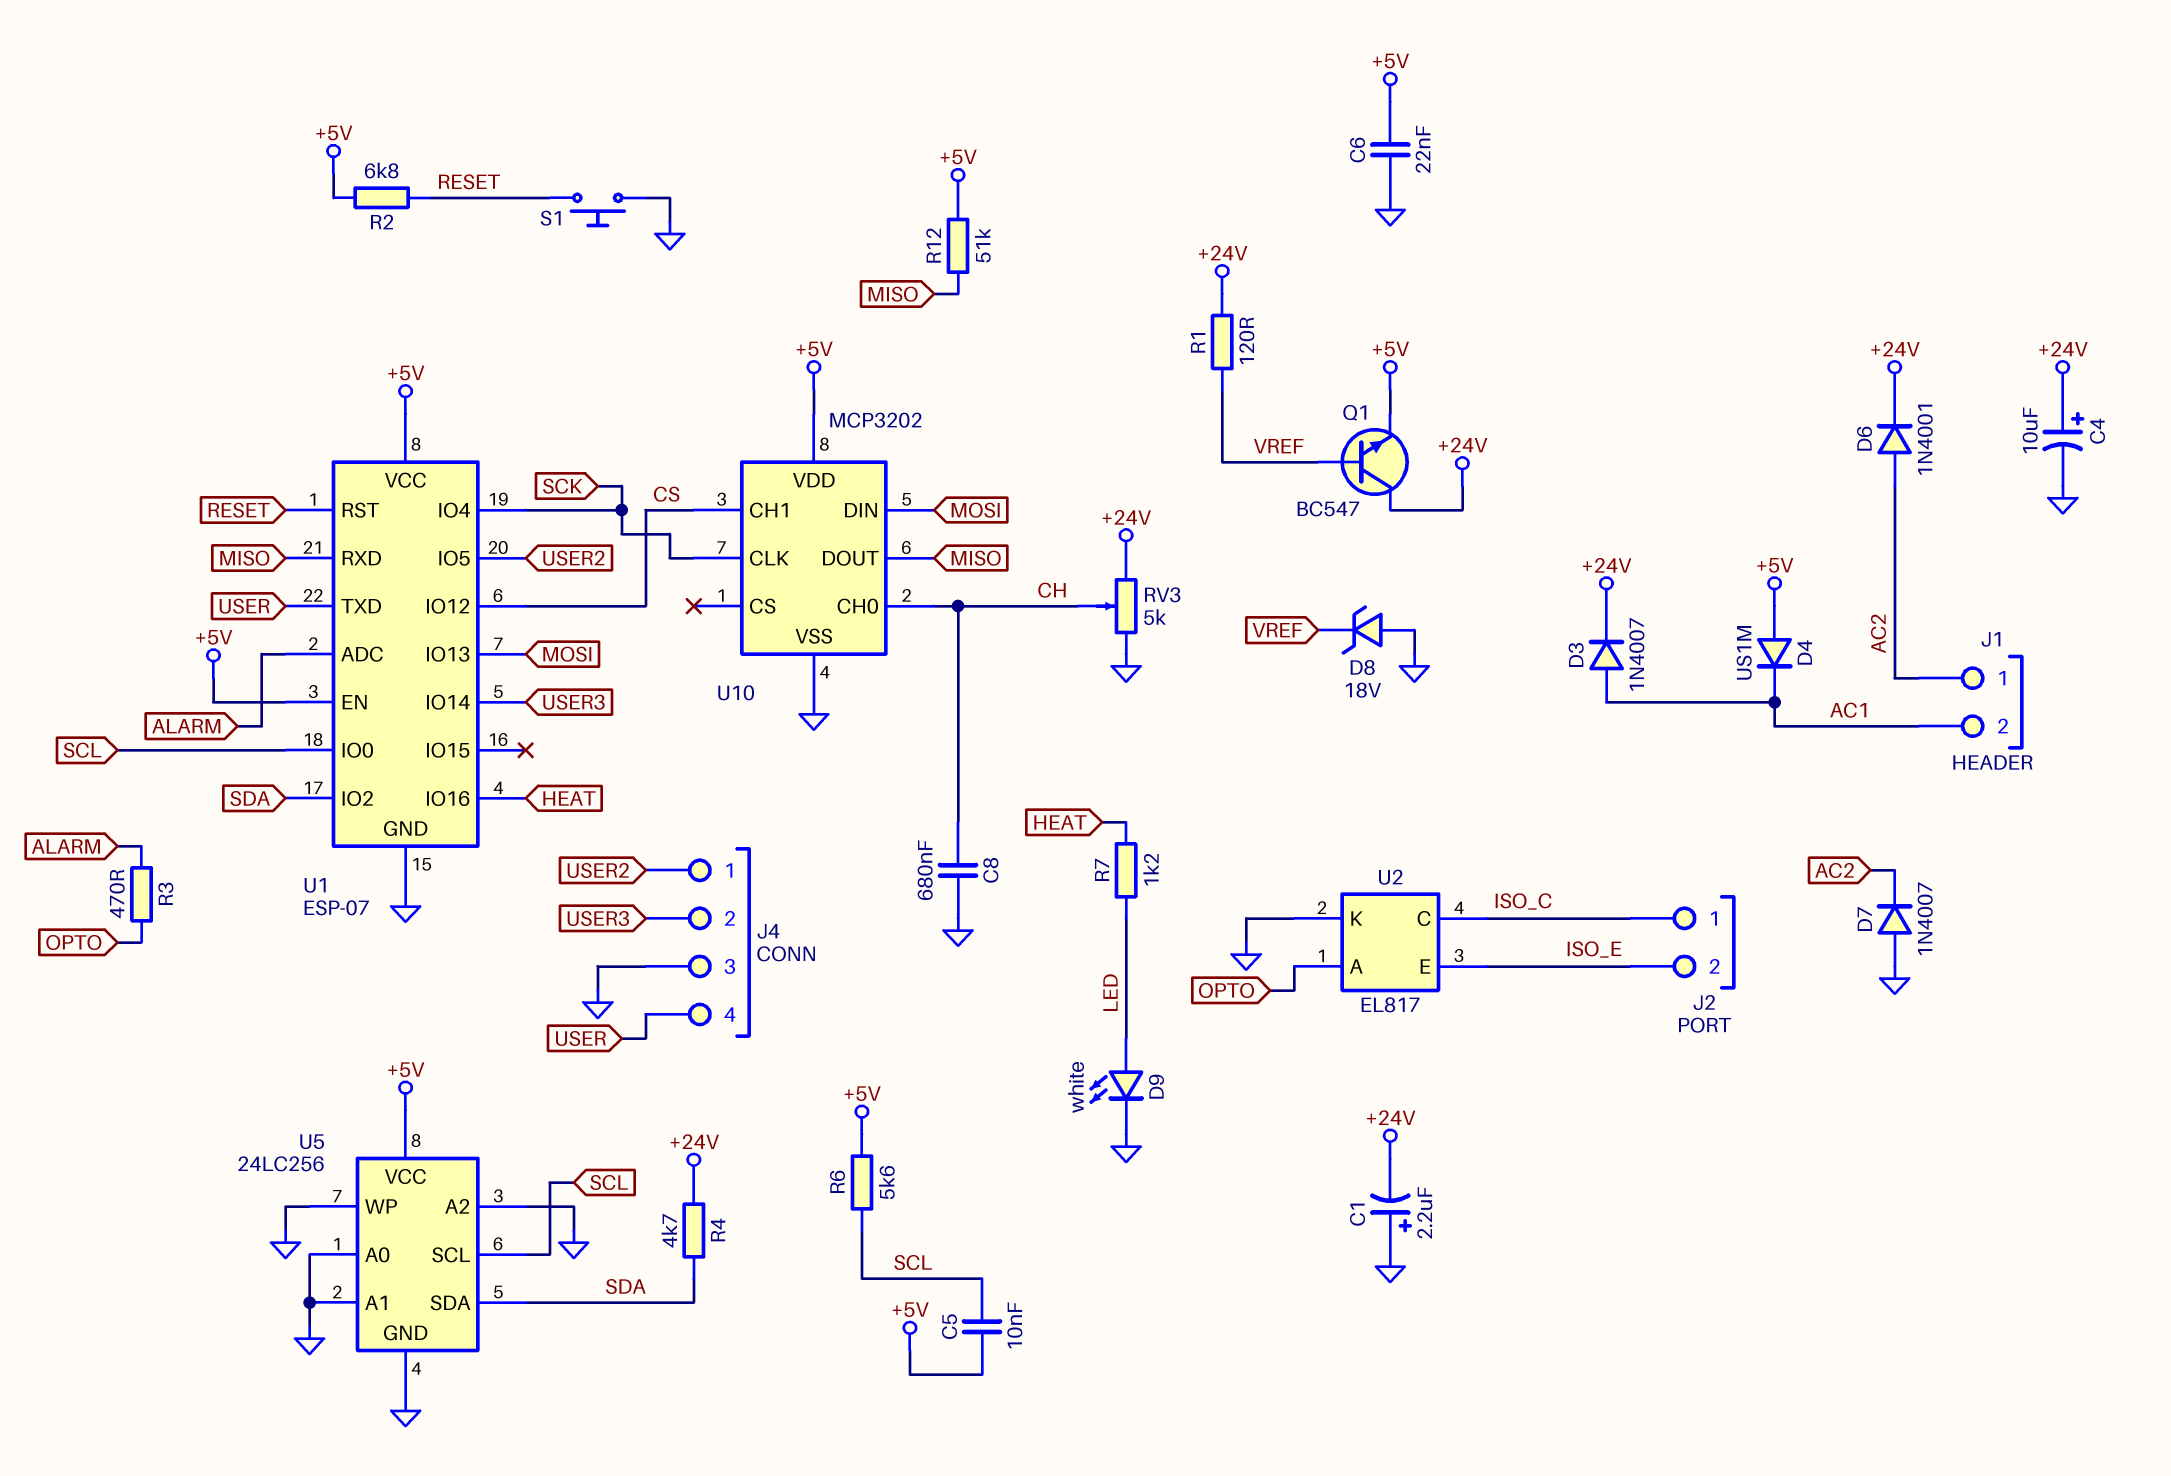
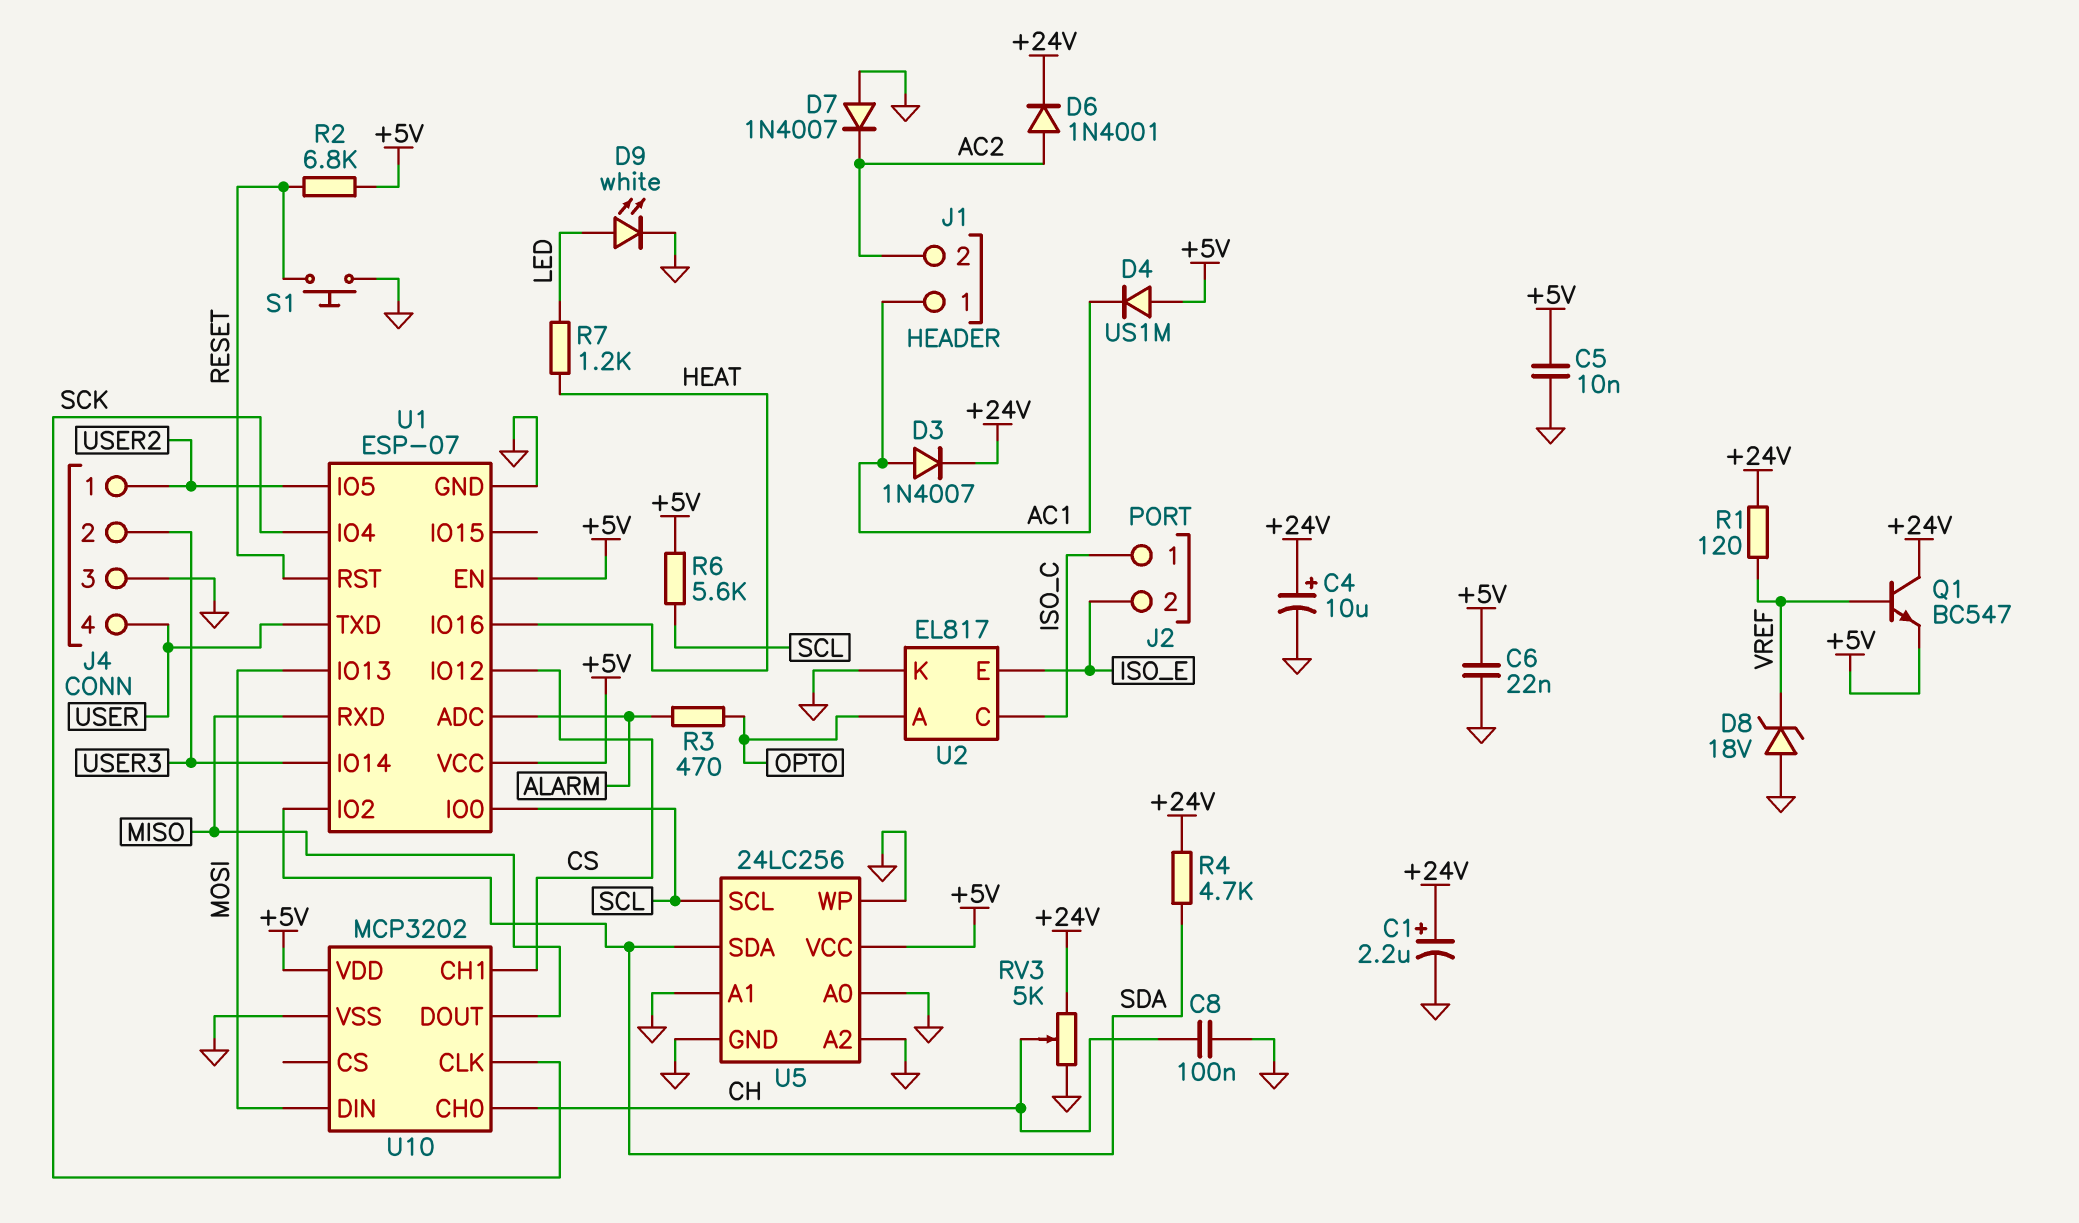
C1: 2.2uF (plus GND, minus +24V) -> 2.2uF (plus +24V, minus GND)
C5: 10nF (+5V, SCL) -> 10nF (+5V, GND)
C8: 680nF (CH, GND) -> 100nF (CH, GND)
J1 pin 1: AC2 -> AC1
J1 pin 2: AC1 -> AC2
R12: 51k (+5V, MISO) -> none

